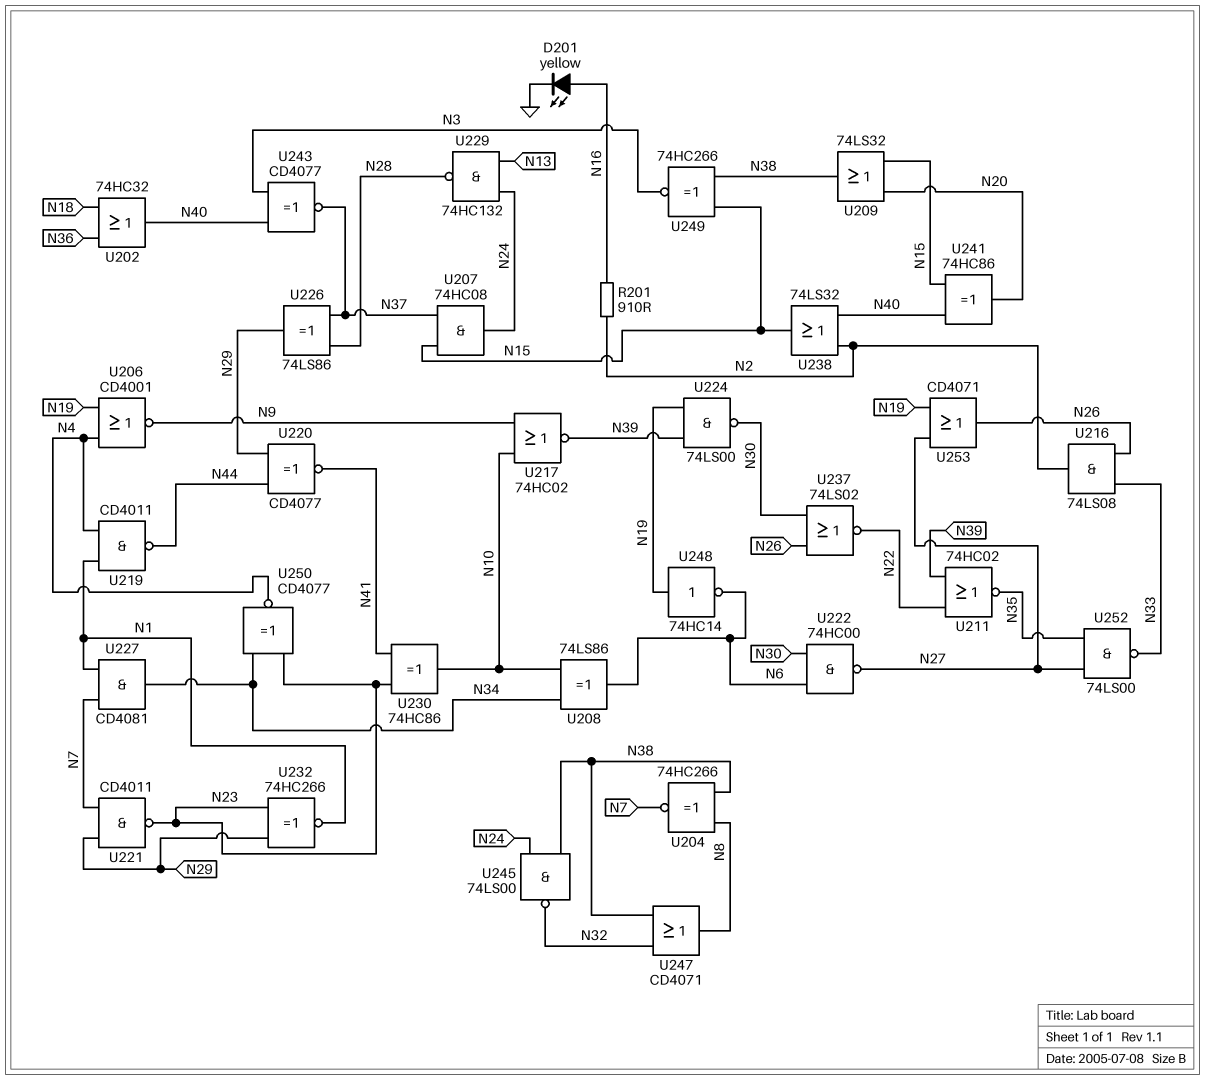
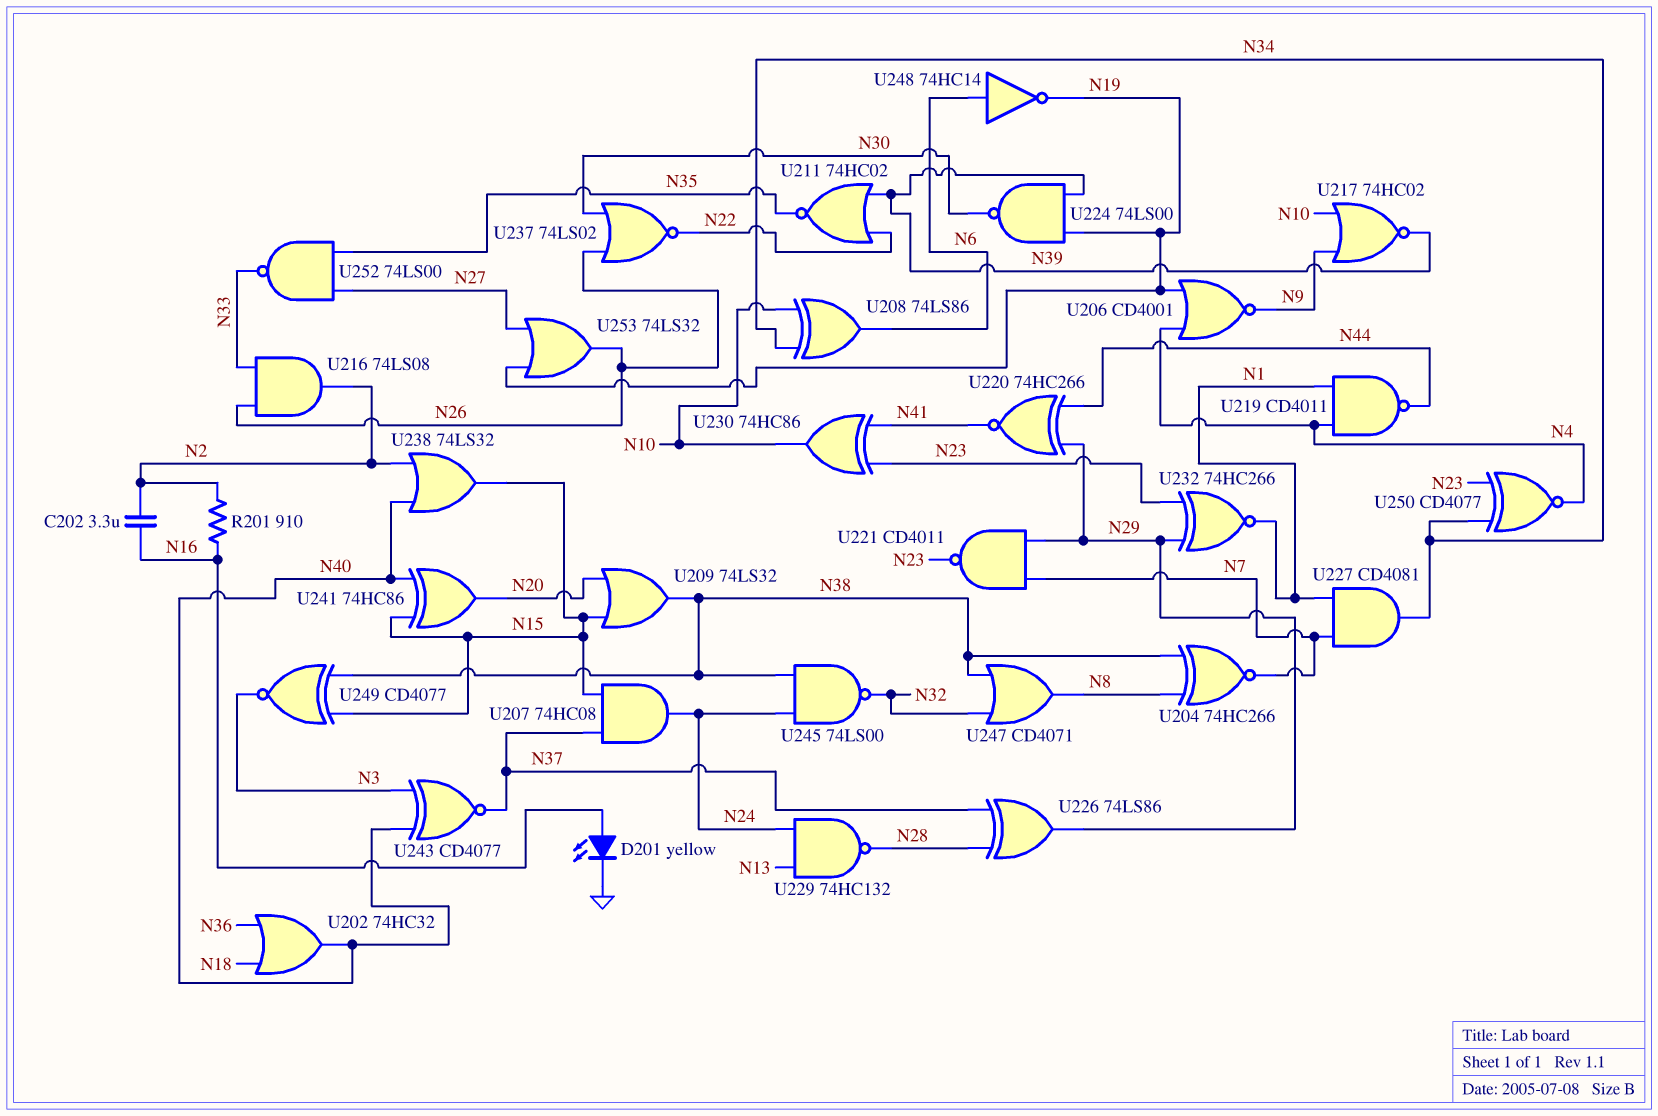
C202: none -> 3.3uF (N2, N16)
U220: XNOR CD4077 (in N29, in N44, out N41) -> XNOR 74HC266 (in N29, in N44, out N41)
U222: NAND 74HC00 (in N6, in N30, out N27) -> none
U248: NOT 74HC14 (in N19, out N6) -> NOT 74HC14 (in N6, out N19)
U249: XNOR 74HC266 (in N15, in N38, out N3) -> XNOR CD4077 (in N15, in N38, out N3)
U253: OR CD4071 (in N19, in N27, out N26) -> OR 74LS32 (in N19, in N27, out N26)

